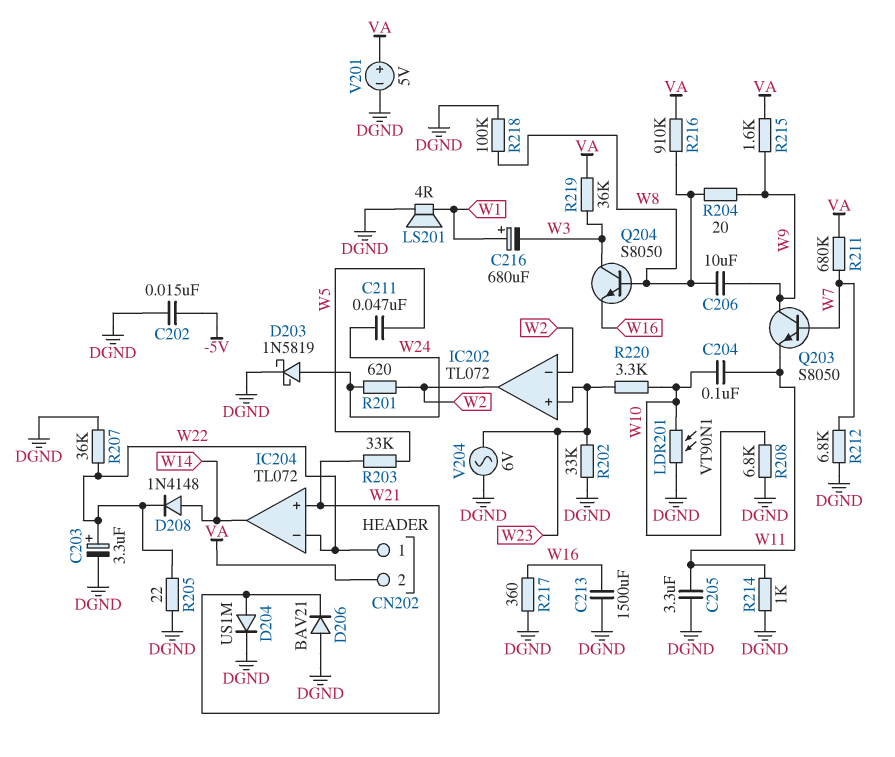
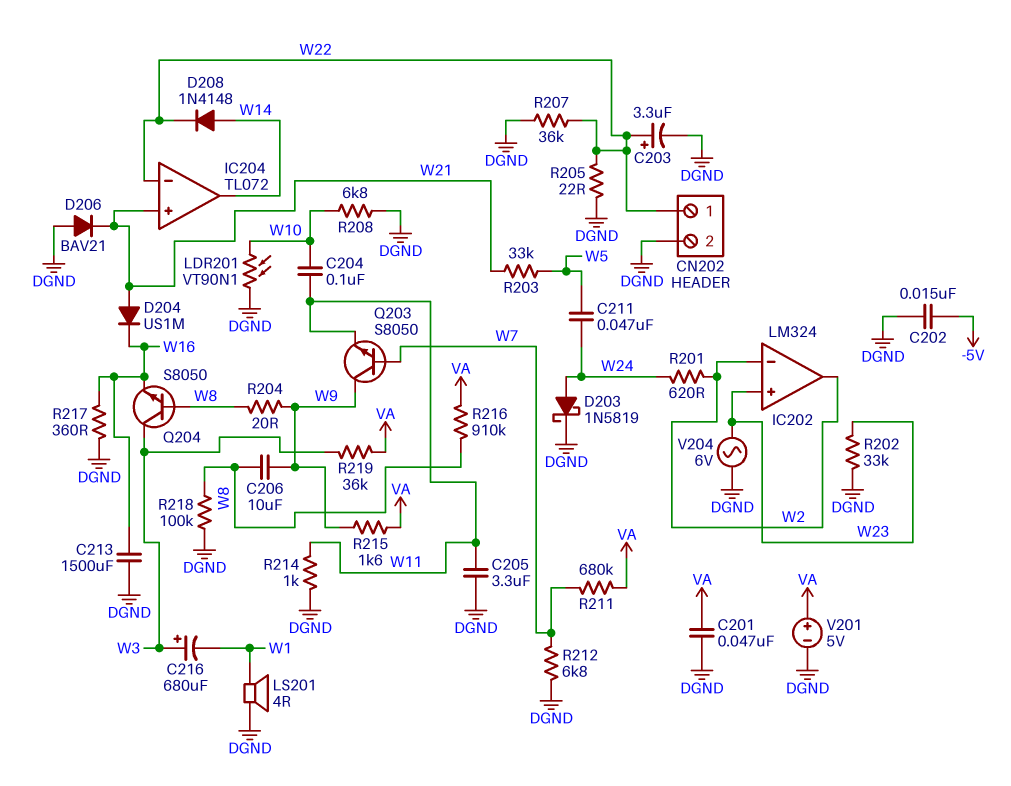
C201: none -> 47nF (DGND, VA)
C216: 680uF (plus W1, minus W3) -> 680uF (plus W3, minus W1)
CN202 pin 2: VA -> DGND
D204: diode US1M (A W21, K DGND) -> diode US1M (A W21, K W16)
IC202: TL072 -> LM324
R220: 3.3k (W10, W23) -> none

